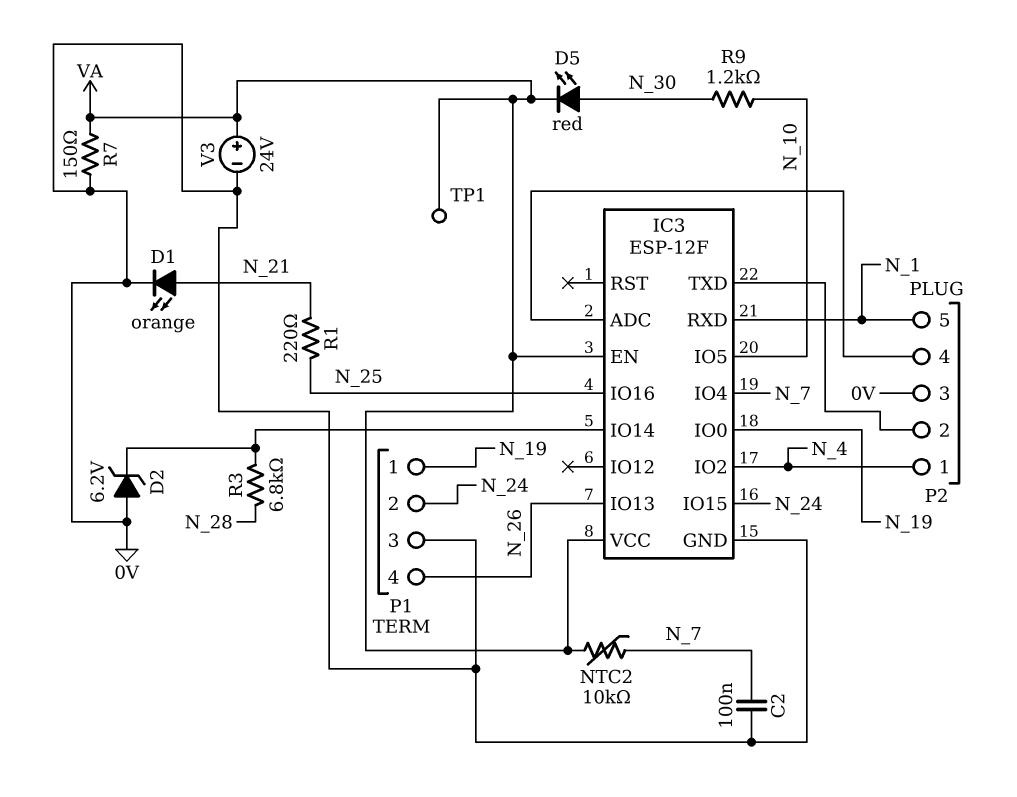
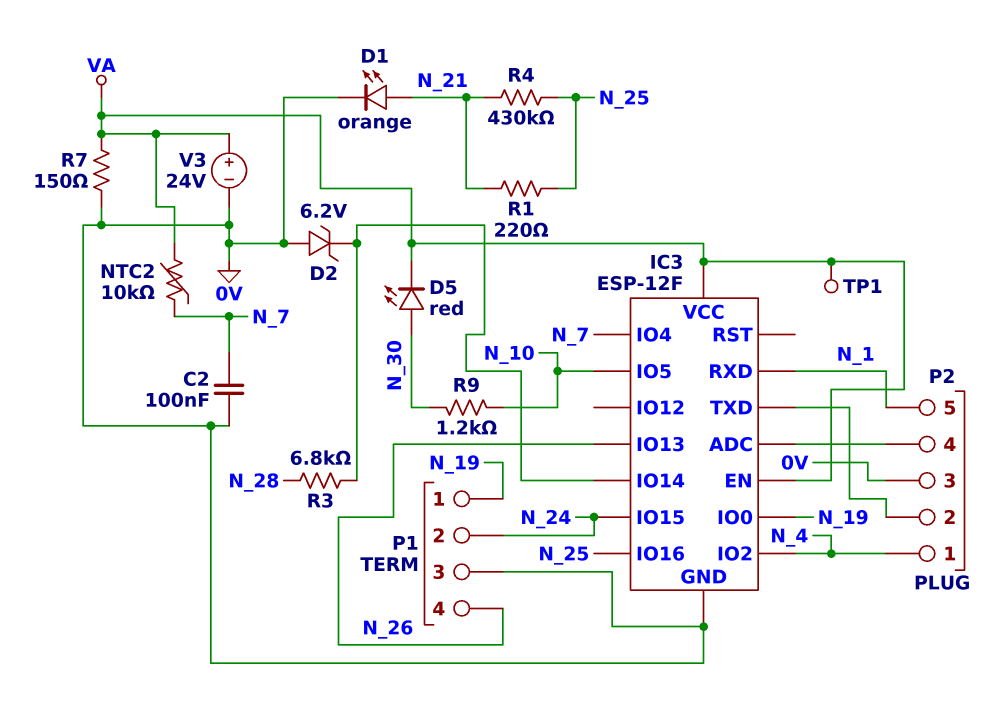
R4: none -> 430k (N_21, N_25)

